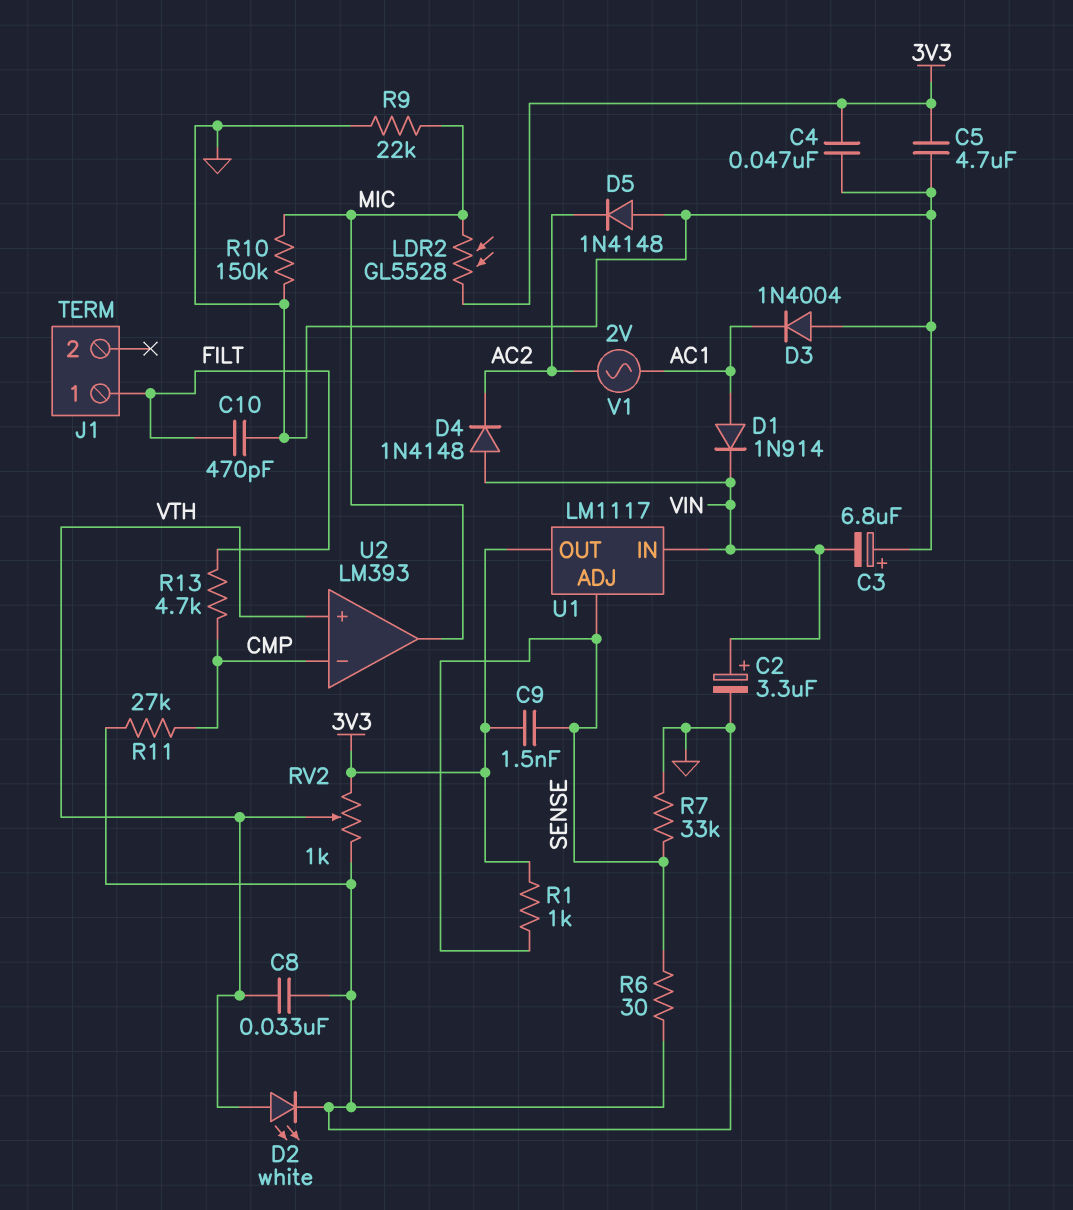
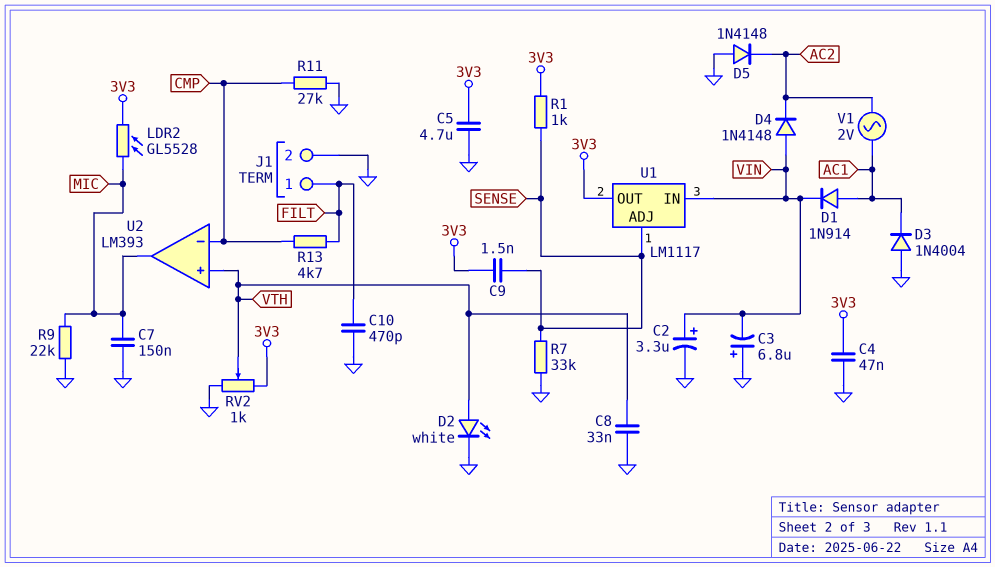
C7: none -> 150nF (GND, MIC)
J1 pin 2: none -> GND
R6: 30 (GND, SENSE) -> none
R10: 150k (GND, MIC) -> none

